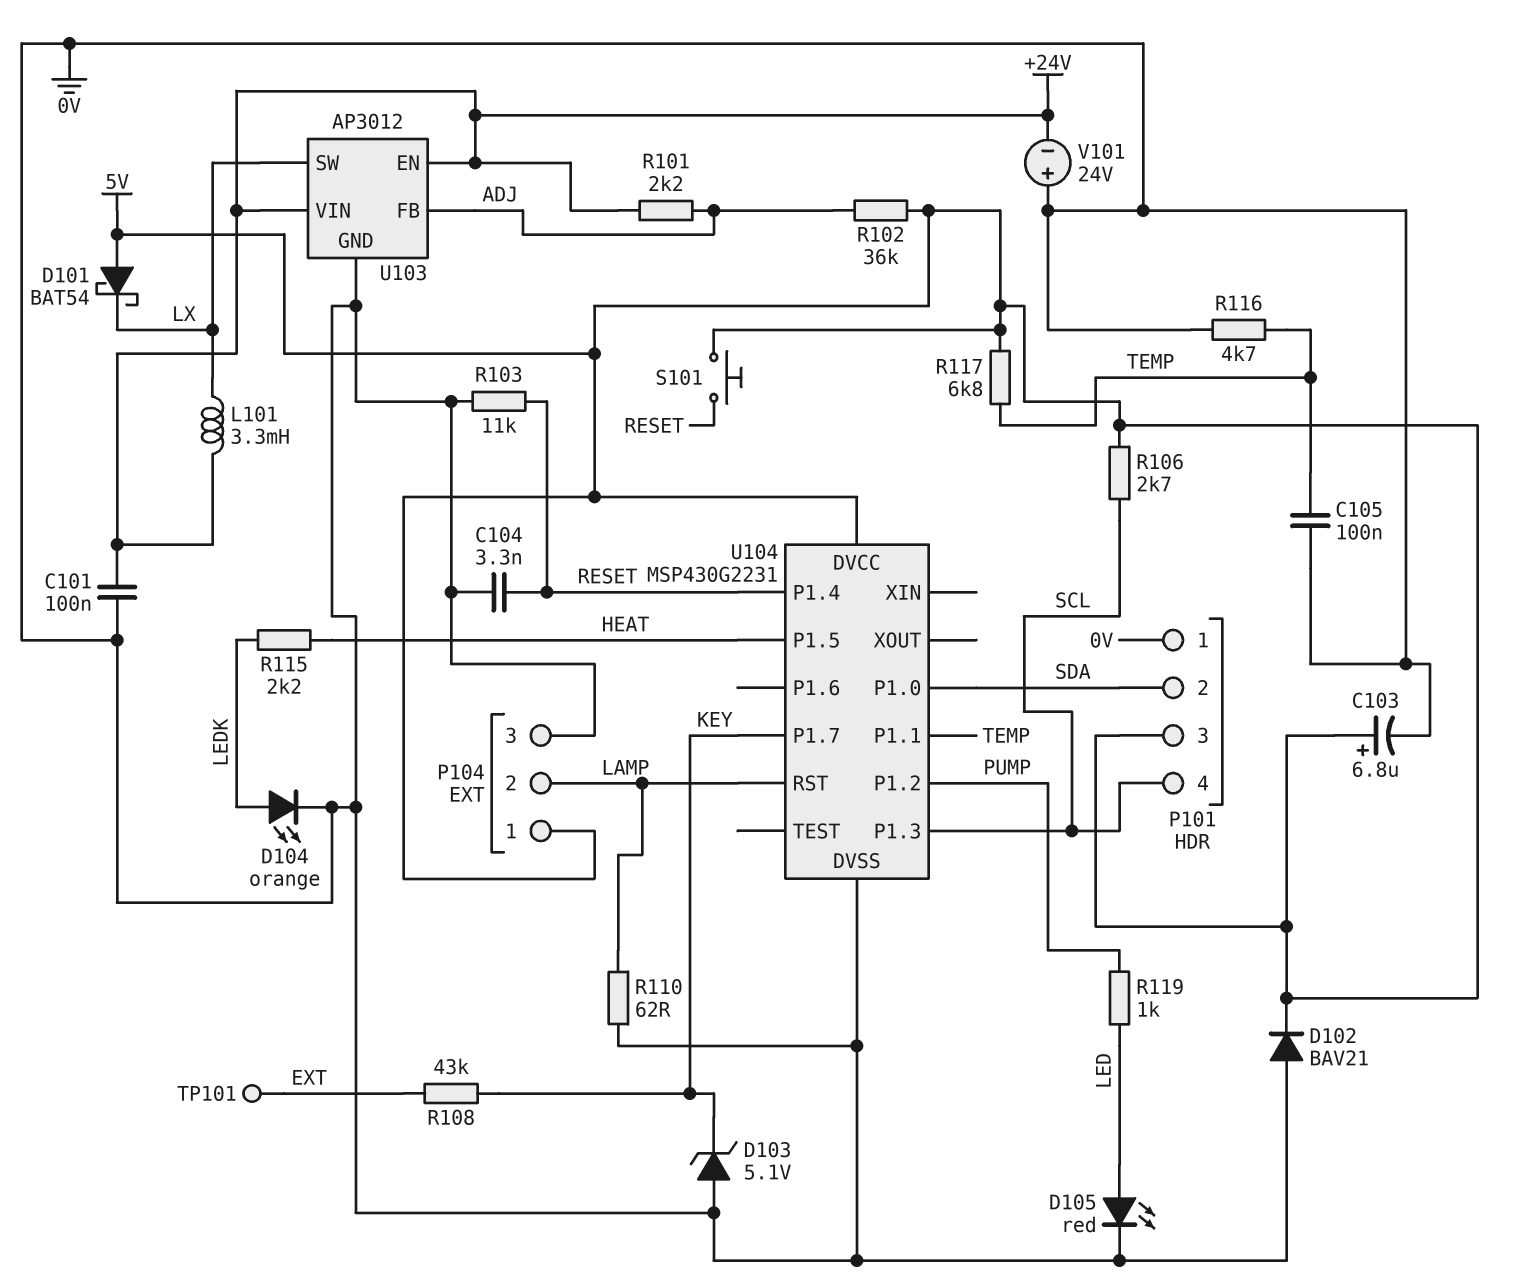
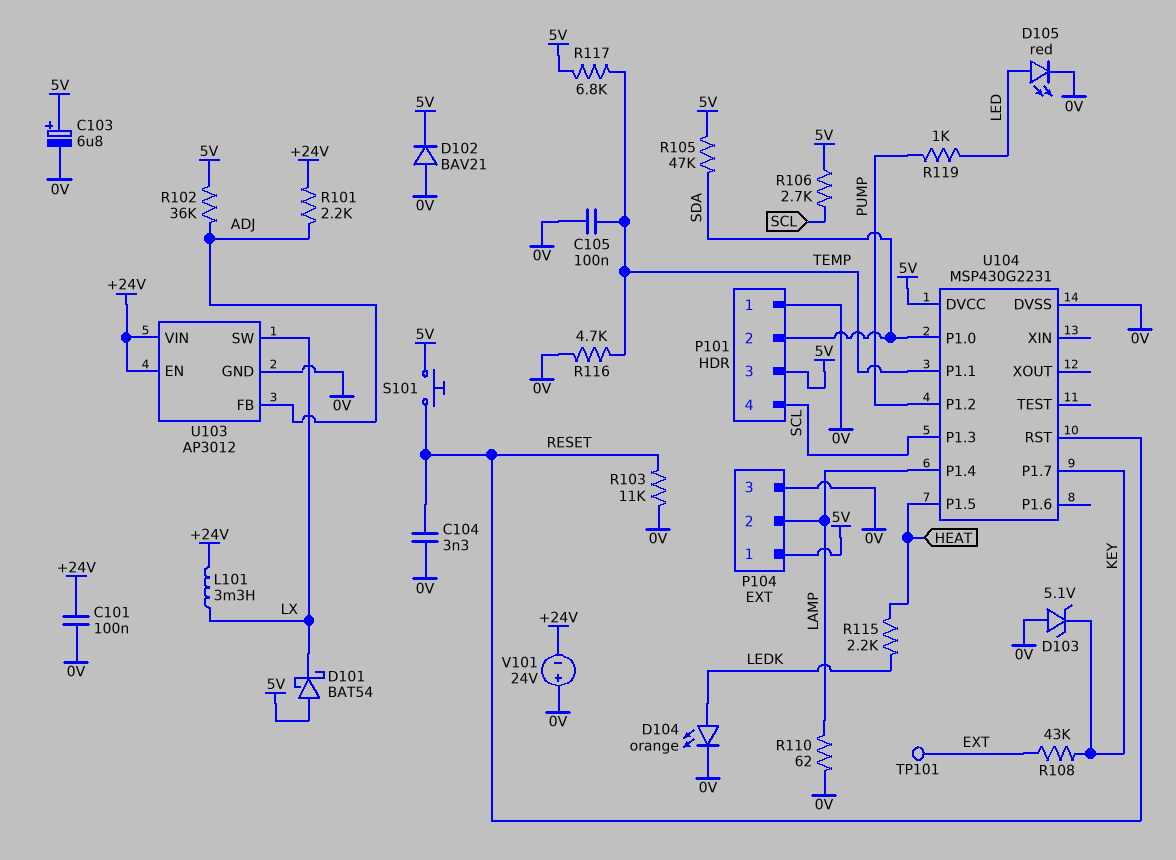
R105: none -> 47k (5V, SDA)
U104 pin P1.4: RESET -> LAMP
U104 pin RST: LAMP -> RESET

